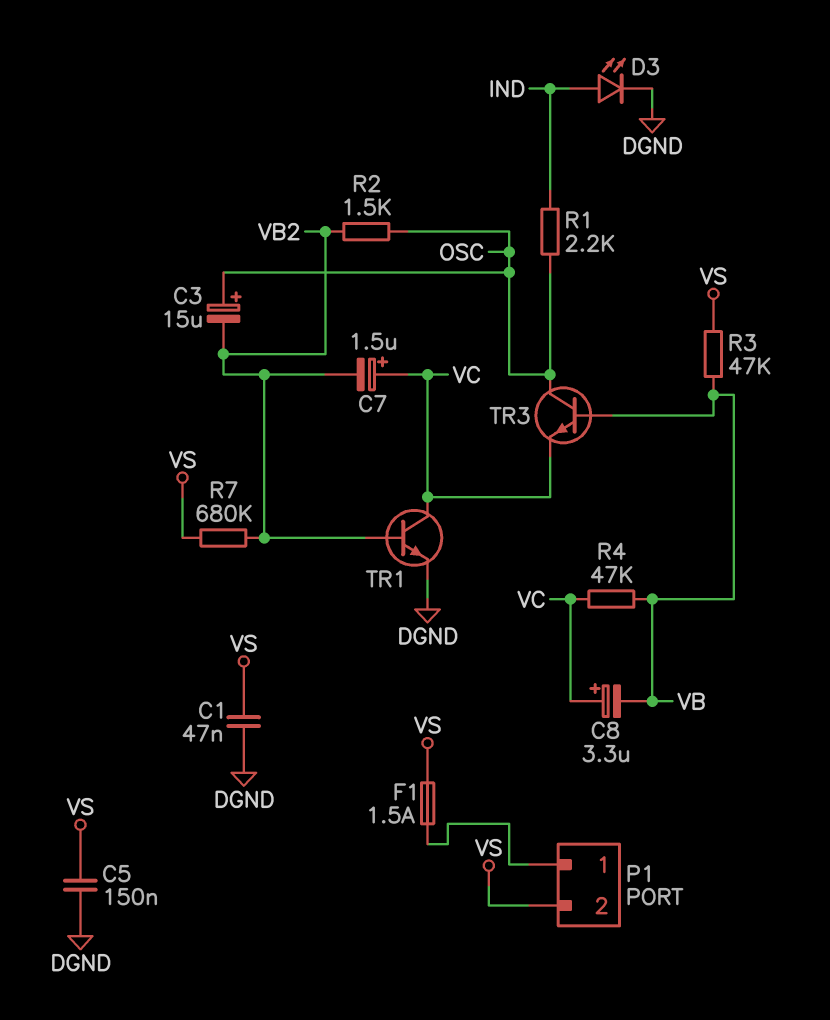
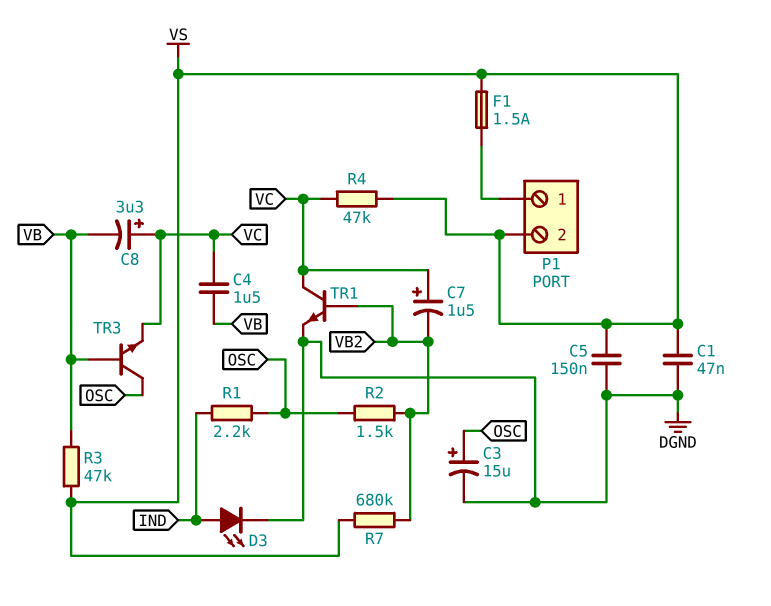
C3: 15uF (plus OSC, minus VB2) -> 15uF (plus OSC, minus DGND)
C4: none -> 1.5uF (VB, VC)
R4: 47k (VB, VC) -> 47k (VC, VS)

